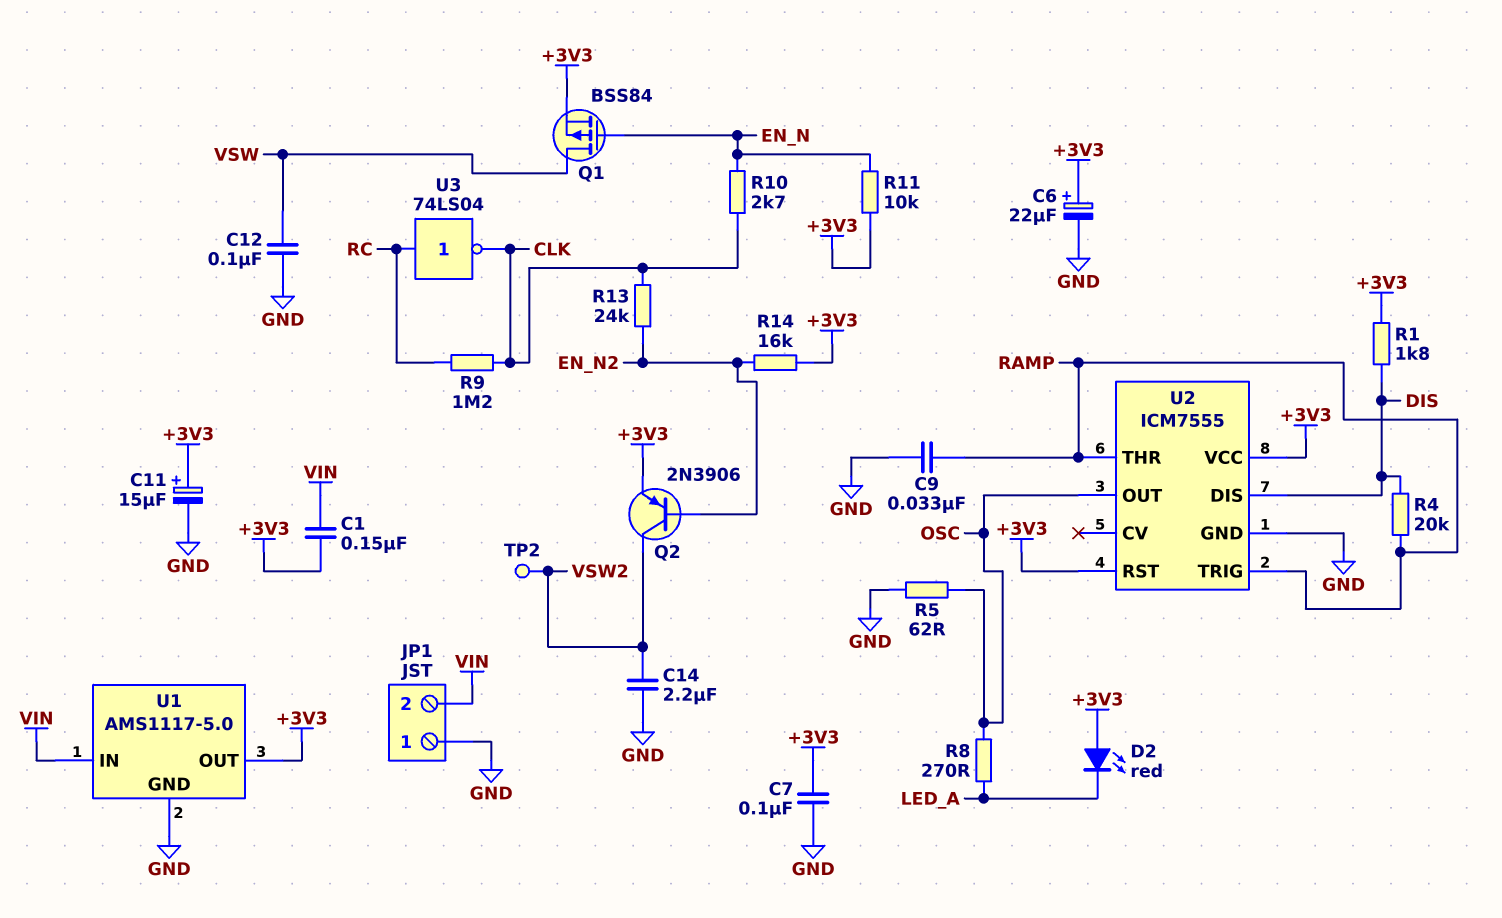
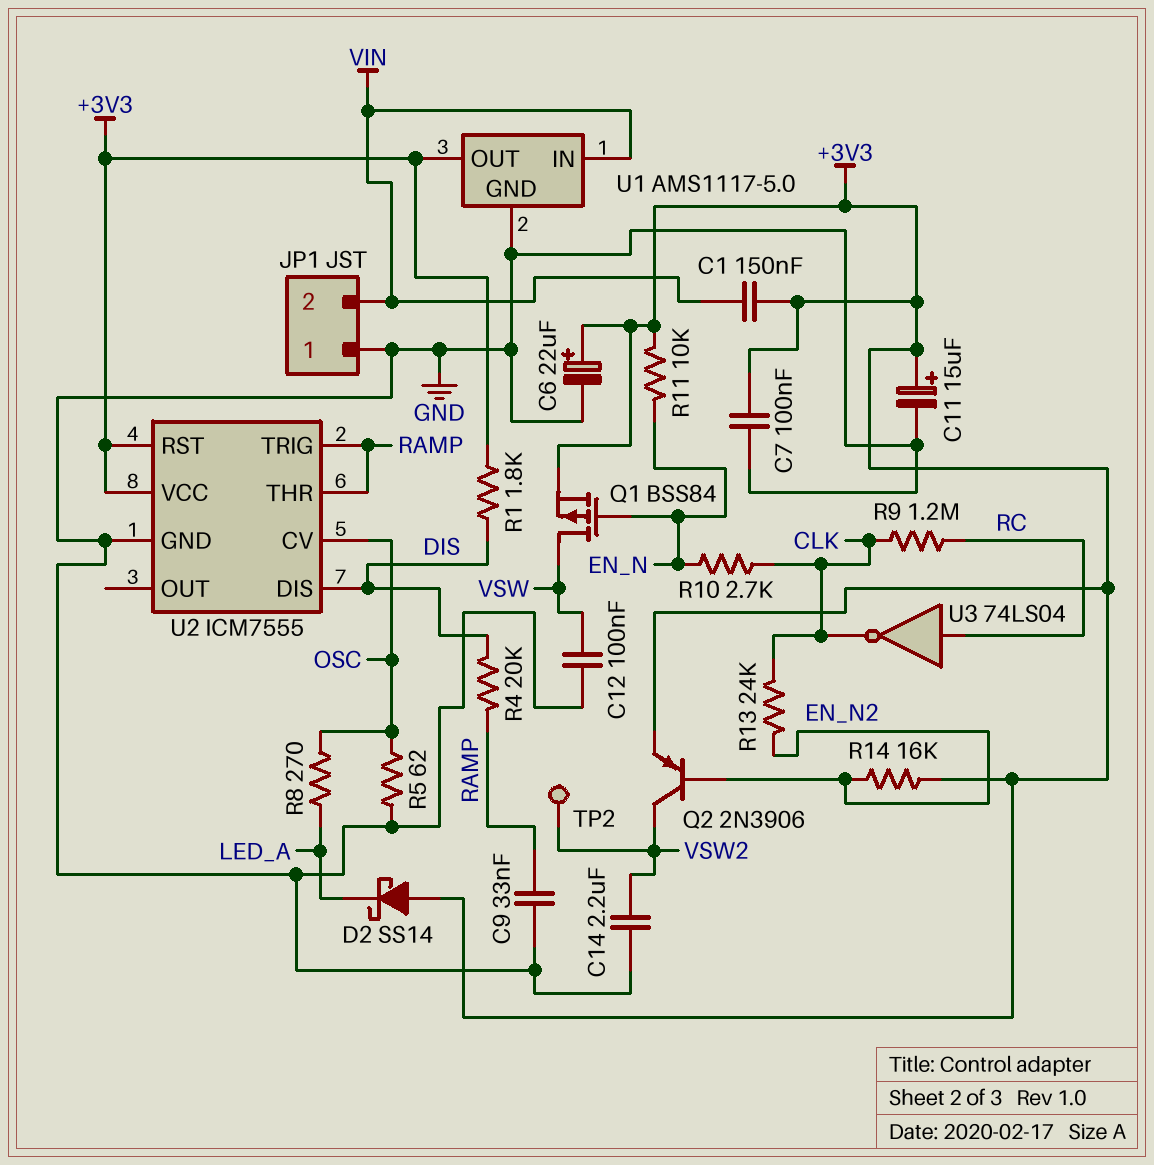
D2: LED red (A +3V3, K LED_A) -> schottky SS14 (A +3V3, K LED_A)
U2 pin CV: none -> OSC
U2 pin OUT: OSC -> none

